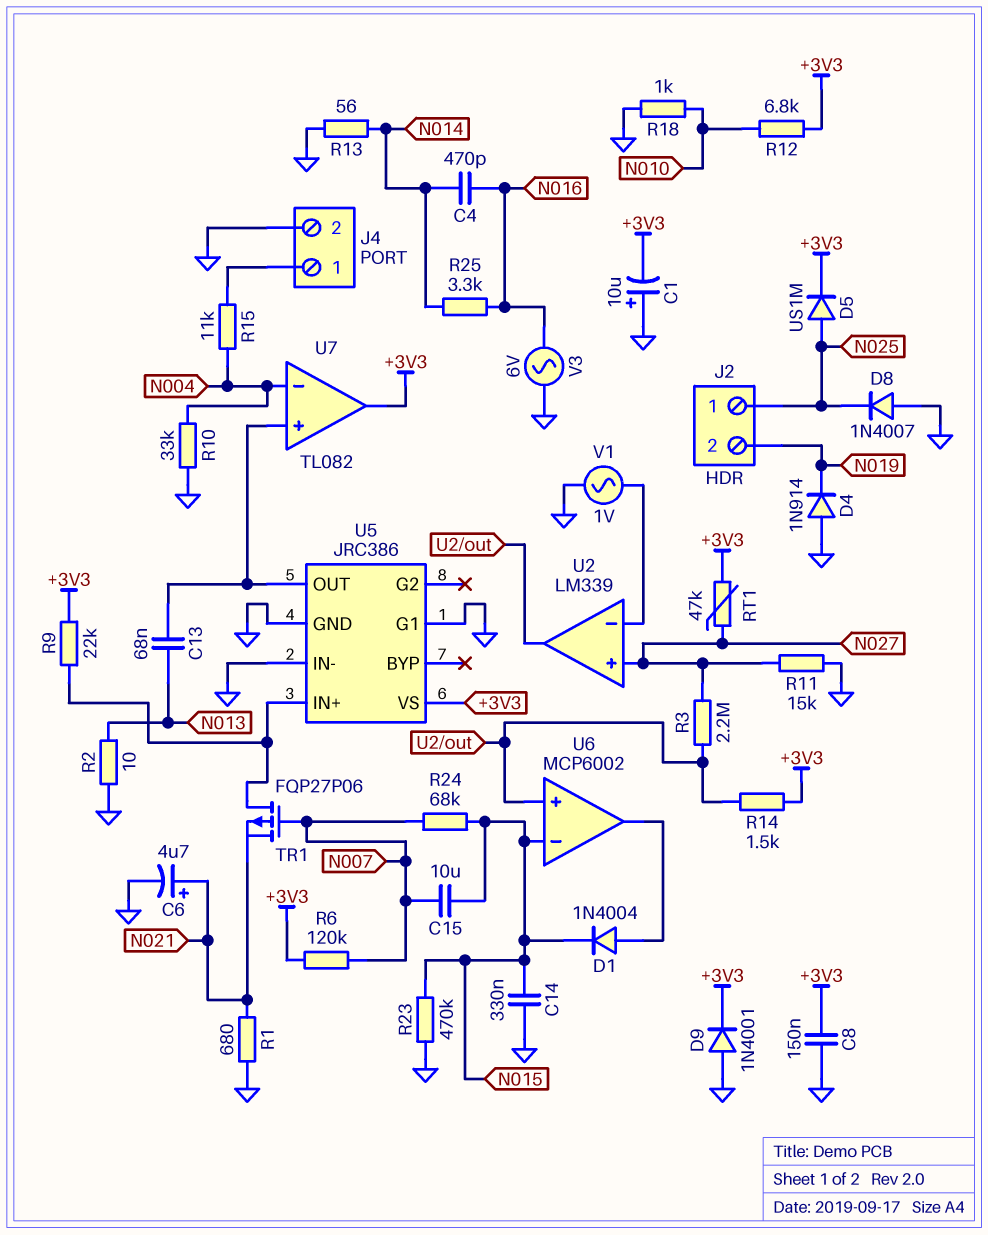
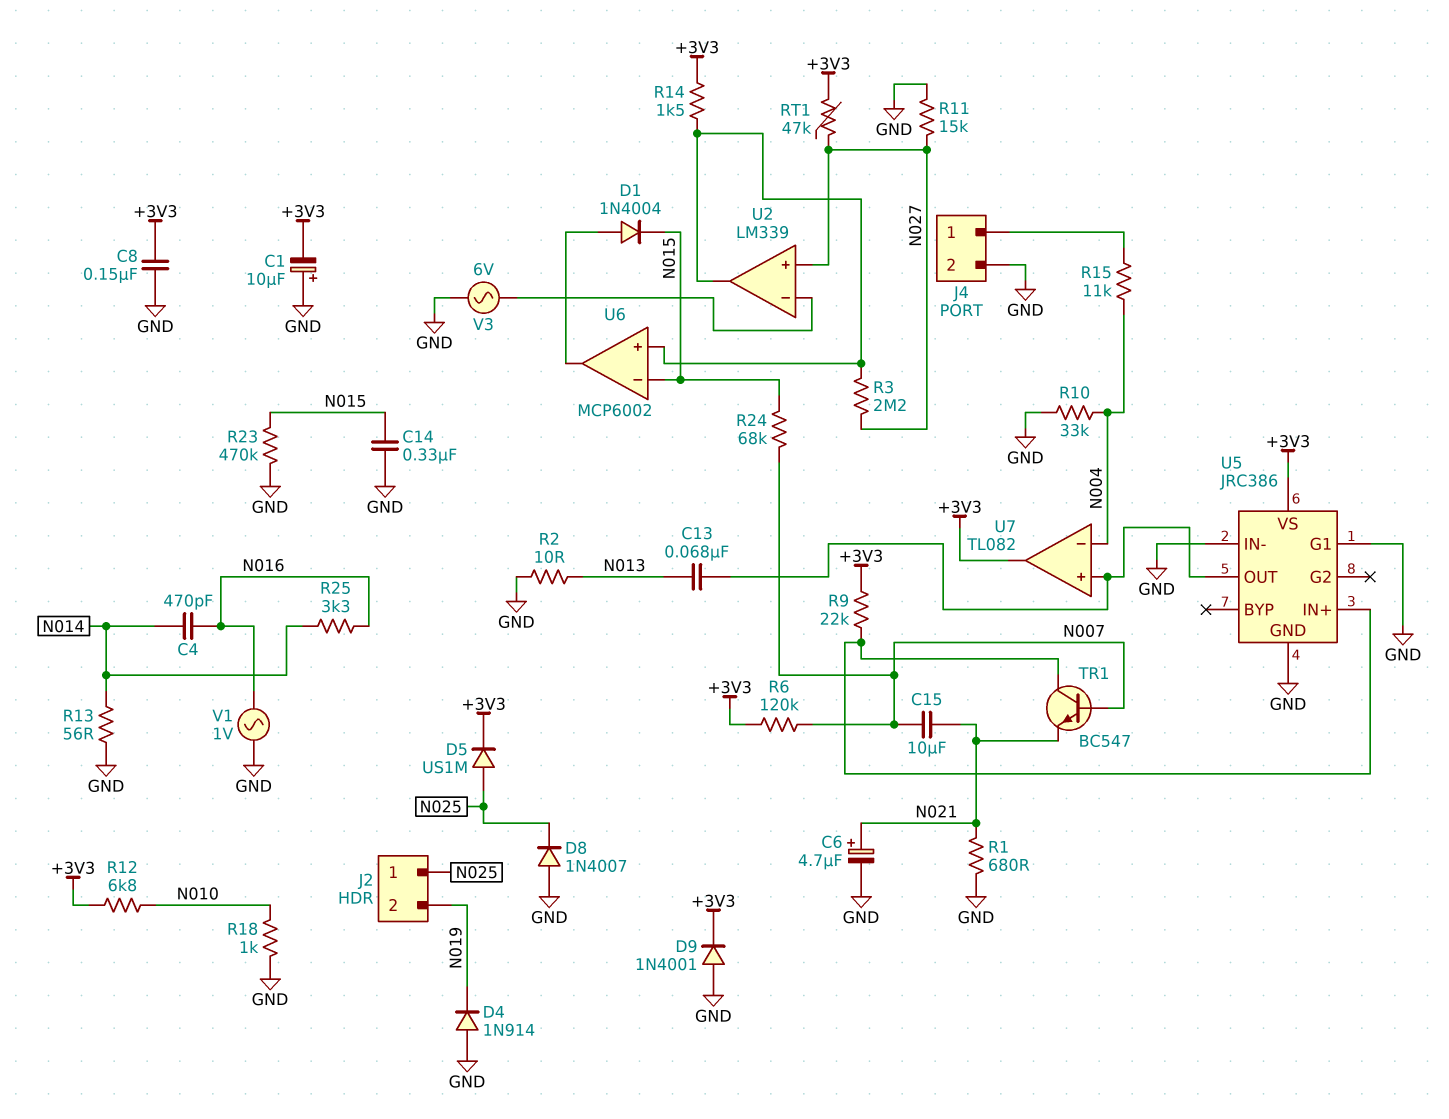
C15: 10uF (N007, N015) -> 10uF (N007, N021)
TR1: PMOS FQP27P06 (G N007, D U5/IN+, S N021) -> NPN BC547 (B N007, C U5/IN+, E N021)
V1: AC 1V (GND, U2/in-) -> AC 1V (GND, N016)
V3: AC 6V (GND, N016) -> AC 6V (GND, U2/in-)

